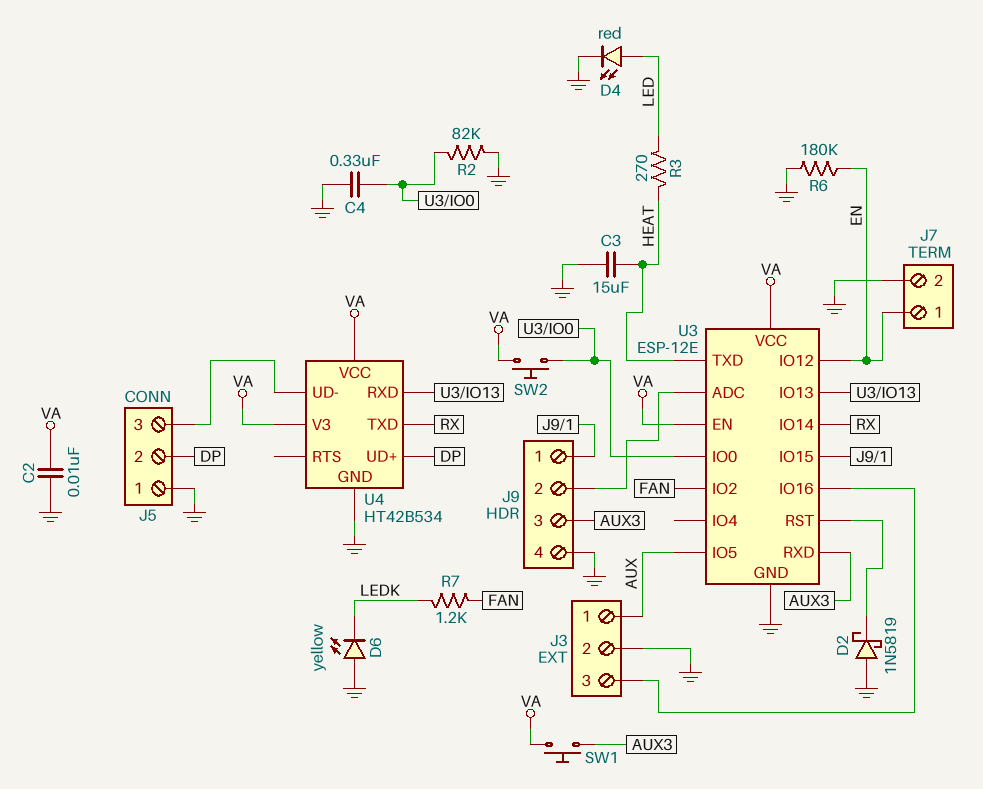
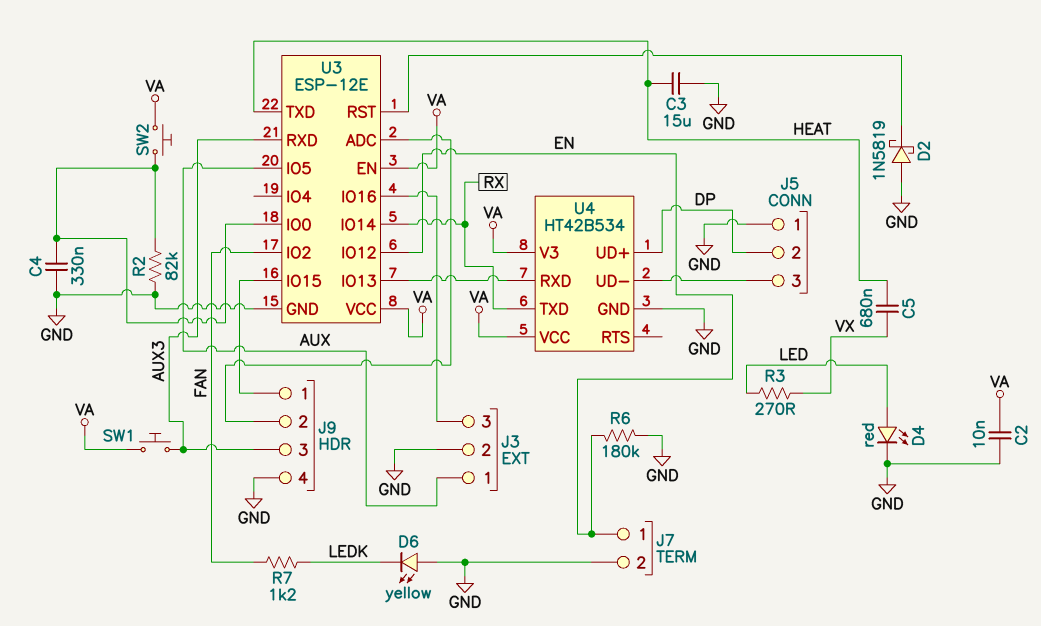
C5: none -> 680nF (HEAT, VX)
R3: 270 (HEAT, LED) -> 270 (LED, VX)

